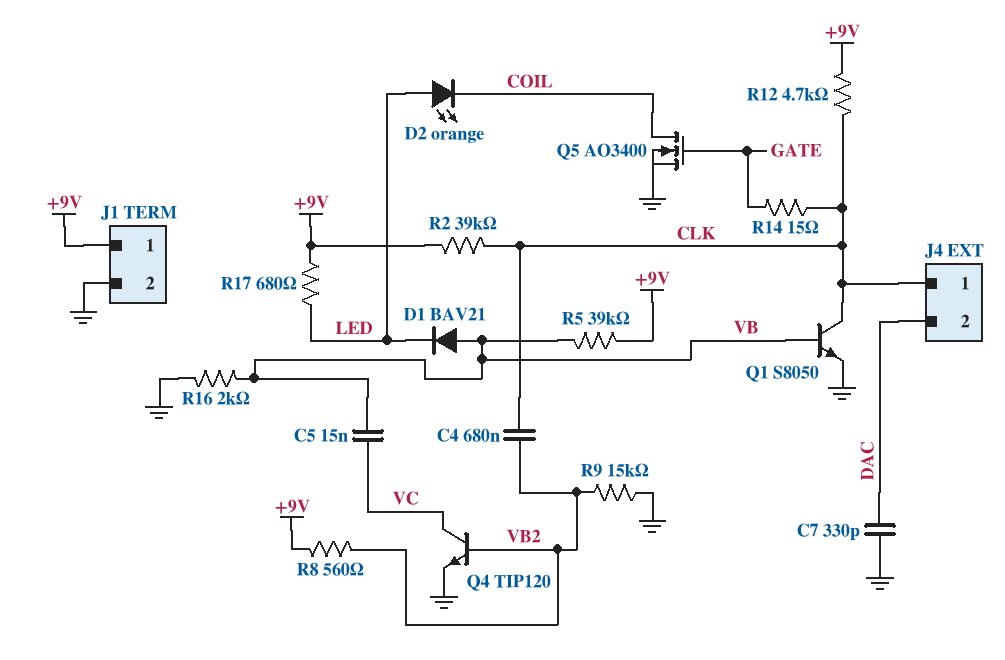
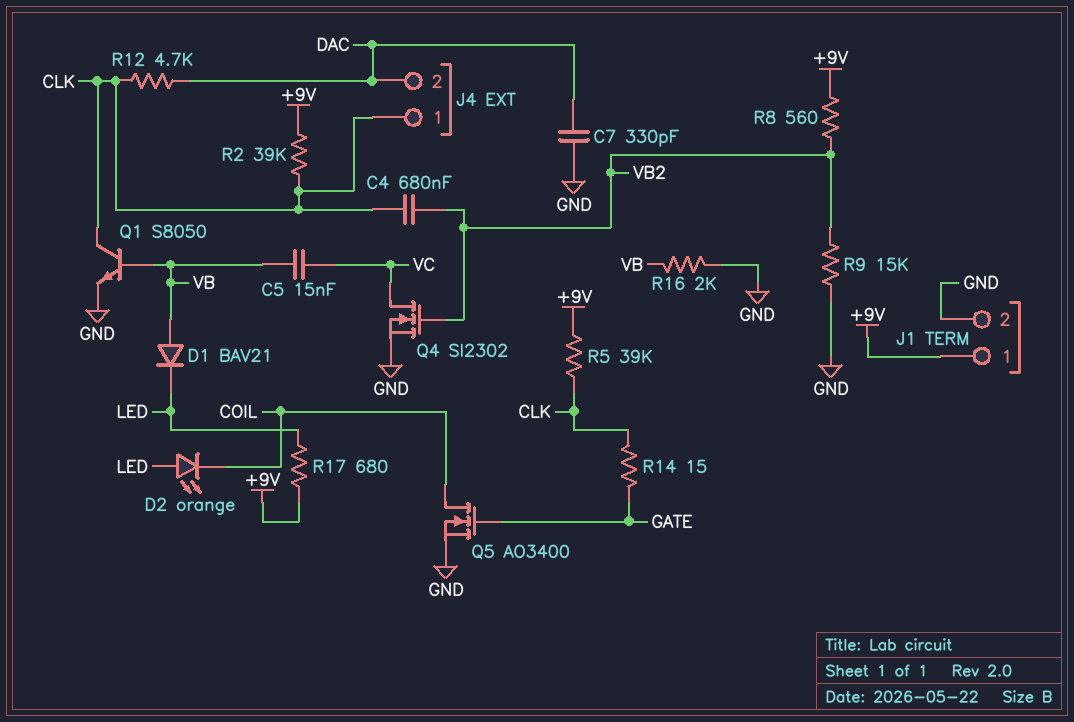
Q4: NPN TIP120 (B VB2, C VC, E GND) -> NMOS SI2302 (G VB2, D VC, S GND)
R5: 39k (+9V, VB) -> 39k (+9V, CLK)
R12: 4.7k (+9V, CLK) -> 4.7k (CLK, DAC)

